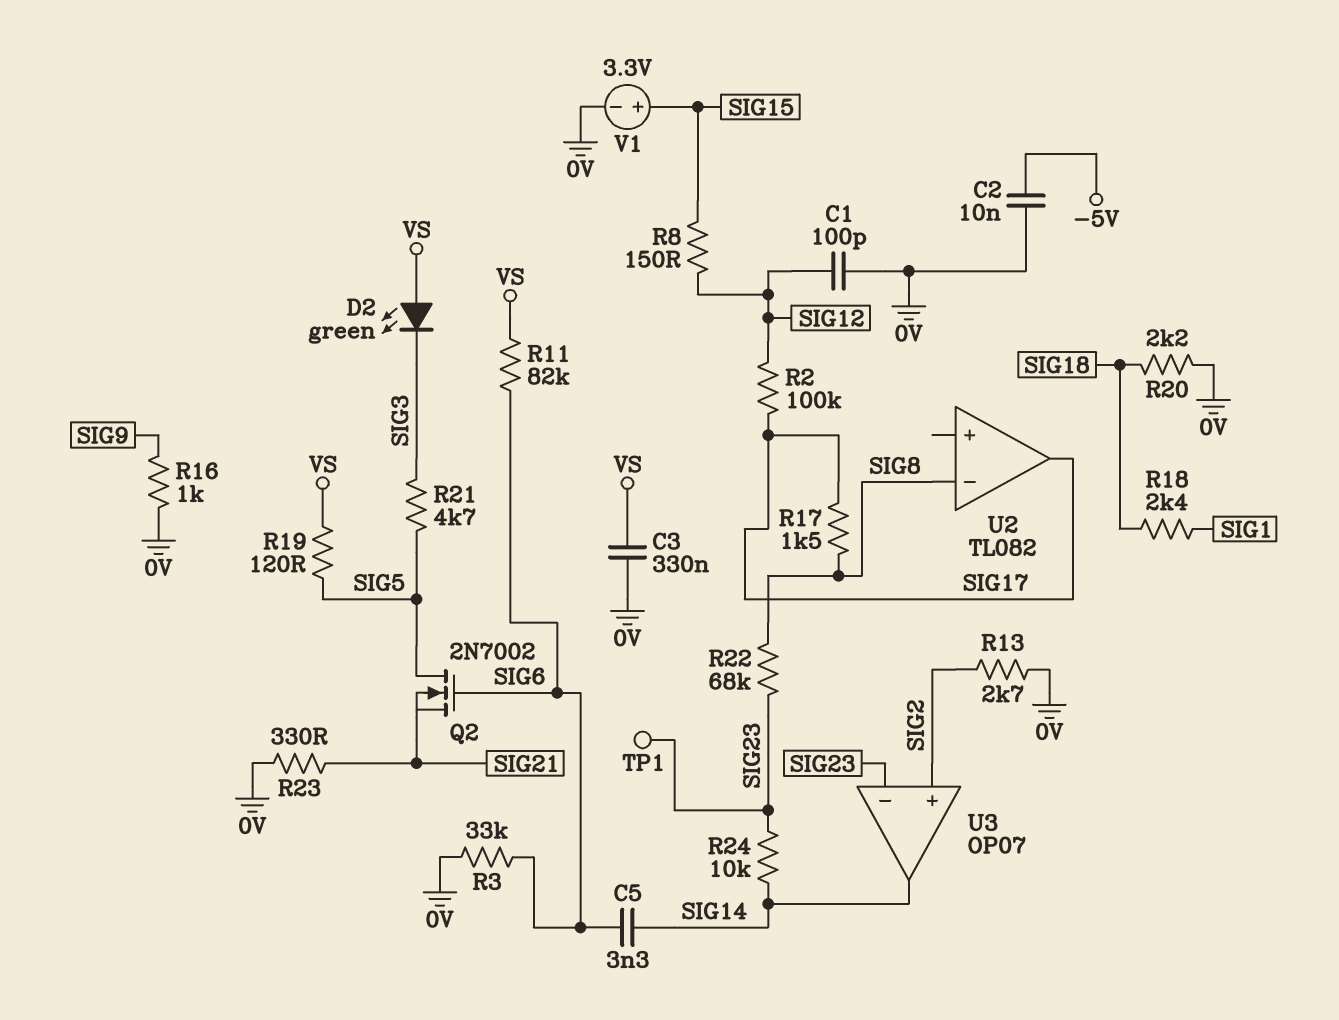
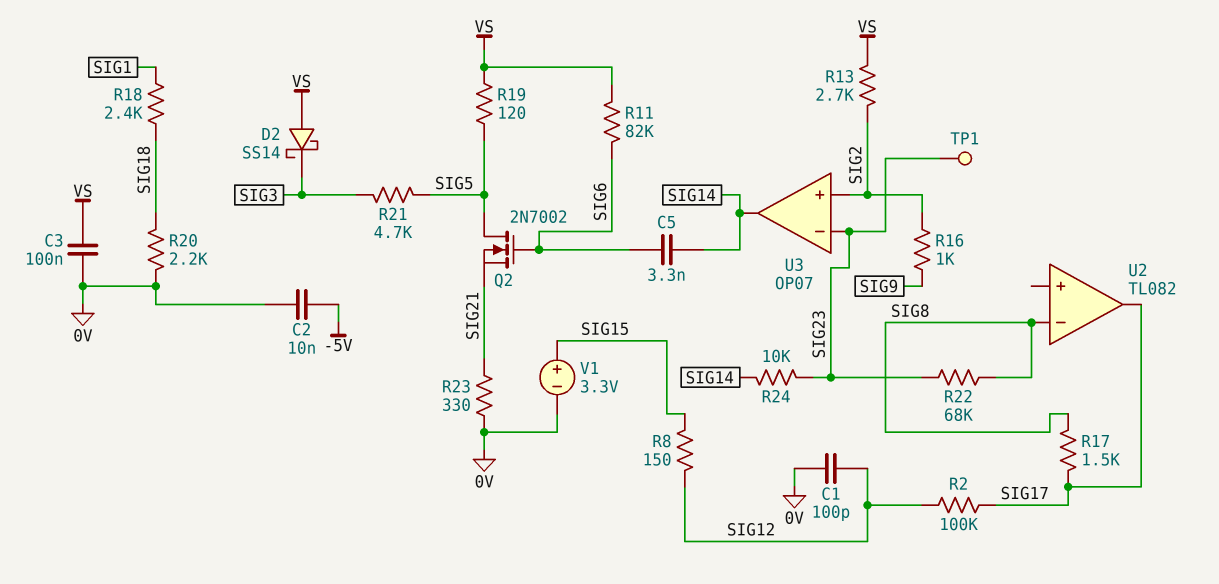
C3: 330nF (0V, VS) -> 100nF (0V, VS)
D2: LED green (A VS, K SIG3) -> schottky SS14 (A VS, K SIG3)
R3: 33k (0V, SIG6) -> none
R13: 2.7k (0V, SIG2) -> 2.7k (SIG2, VS)
R16: 1k (0V, SIG9) -> 1k (SIG2, SIG9)

